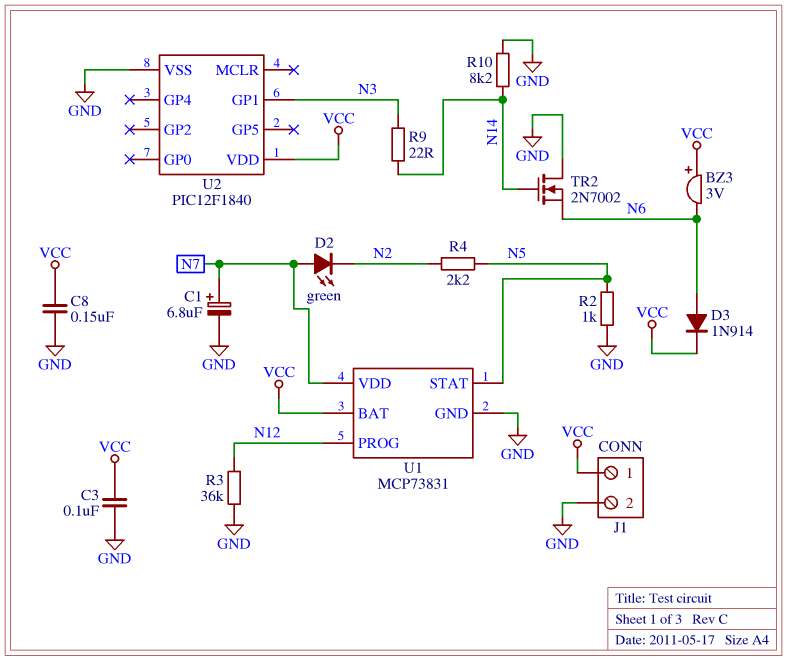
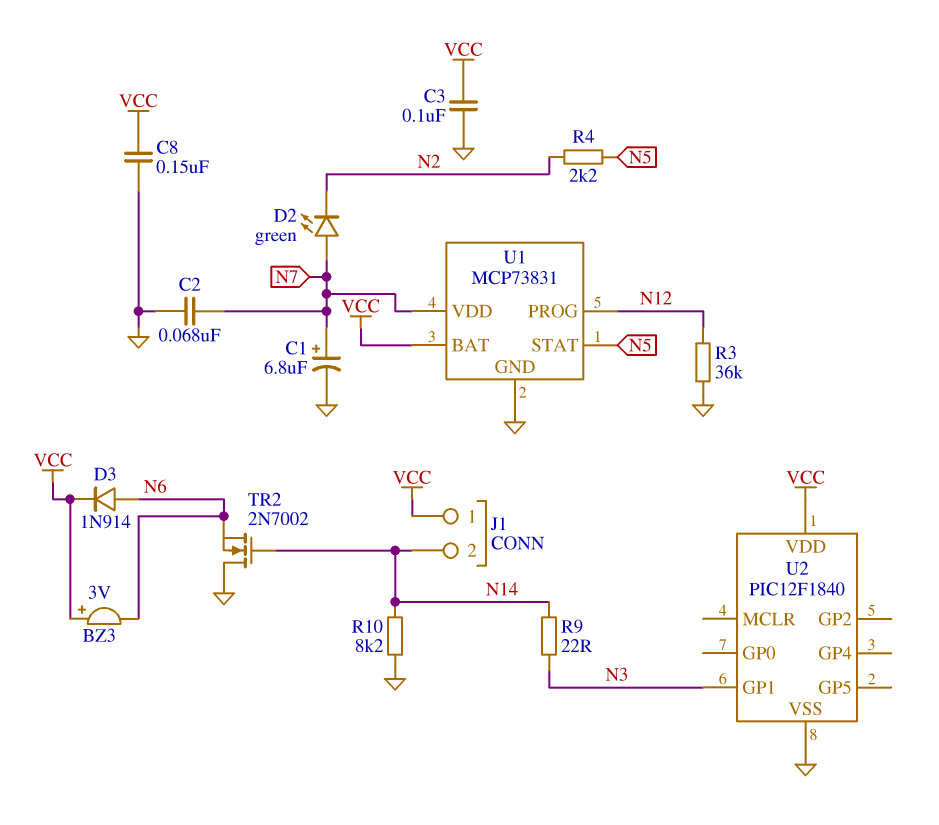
C2: none -> 68nF (GND, N7)
J1 pin 2: GND -> N14
R2: 1k (GND, N5) -> none

